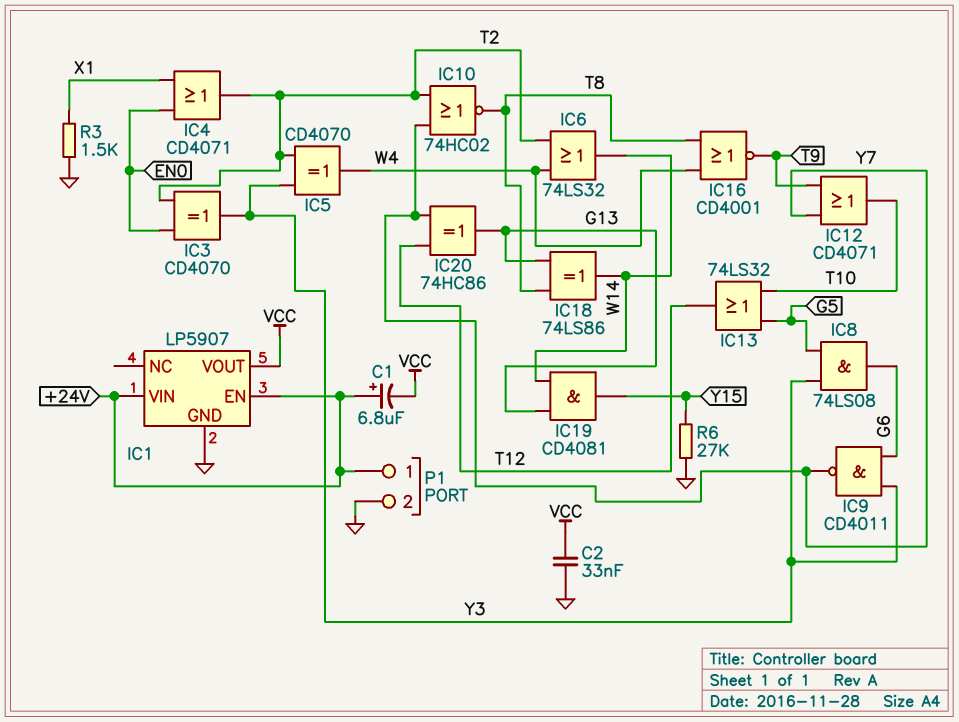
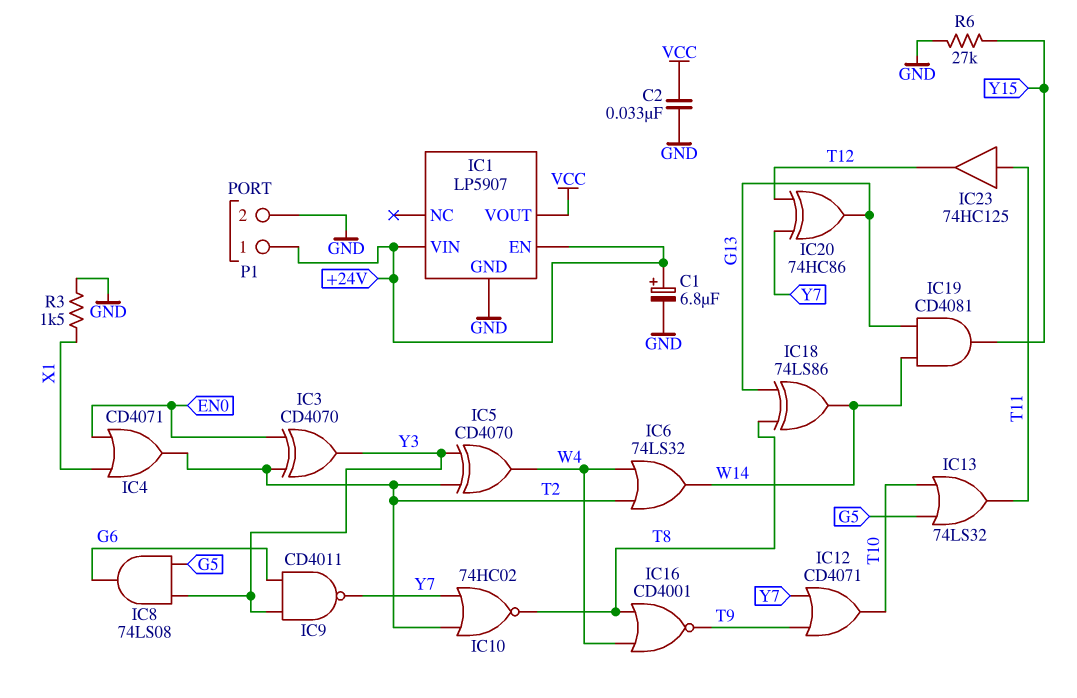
C1: 6.8uF (plus +24V, minus VCC) -> 6.8uF (plus +24V, minus GND)
IC13: OR 74LS32 (in G5, in T10, out T12) -> OR 74LS32 (in G5, in T10, out T11)
IC23: none -> buffer 74HC125 (in T11, out T12)

